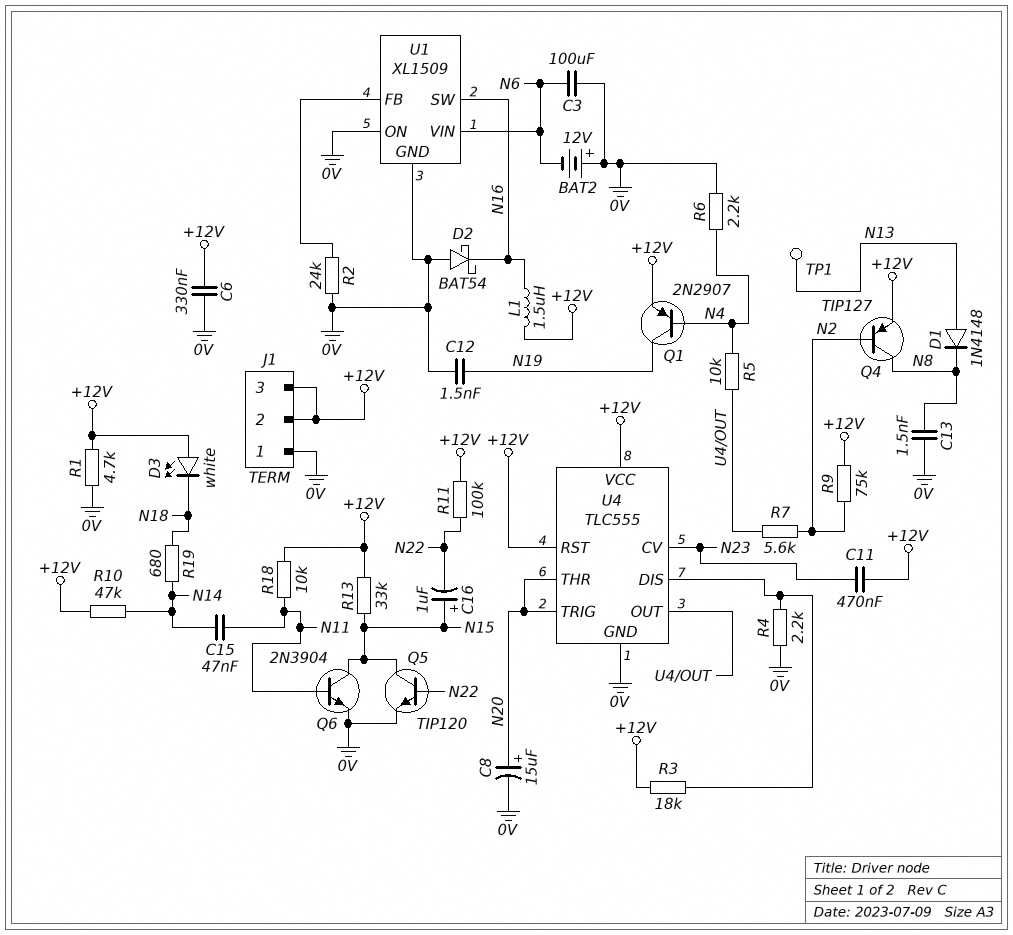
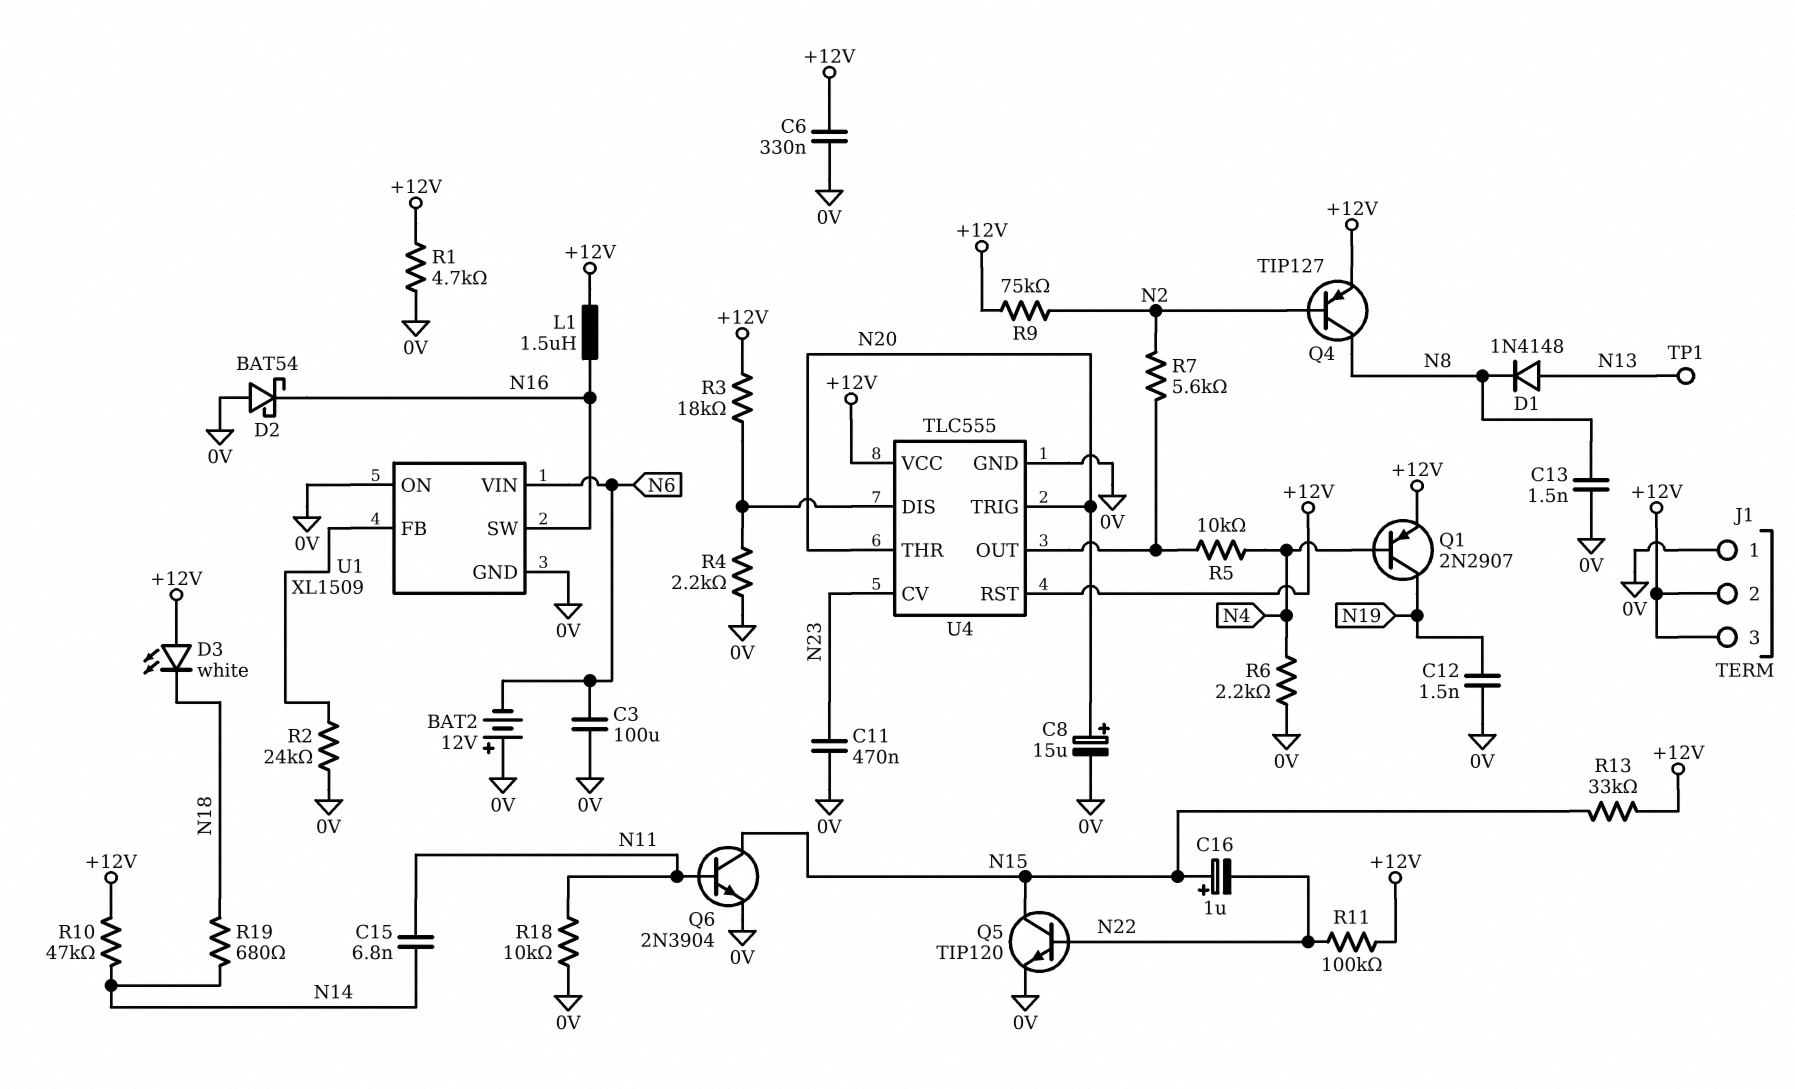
C11: 470nF (+12V, N23) -> 470nF (0V, N23)
C15: 47nF (N11, N14) -> 6.8nF (N11, N14)
R18: 10k (+12V, N11) -> 10k (0V, N11)

